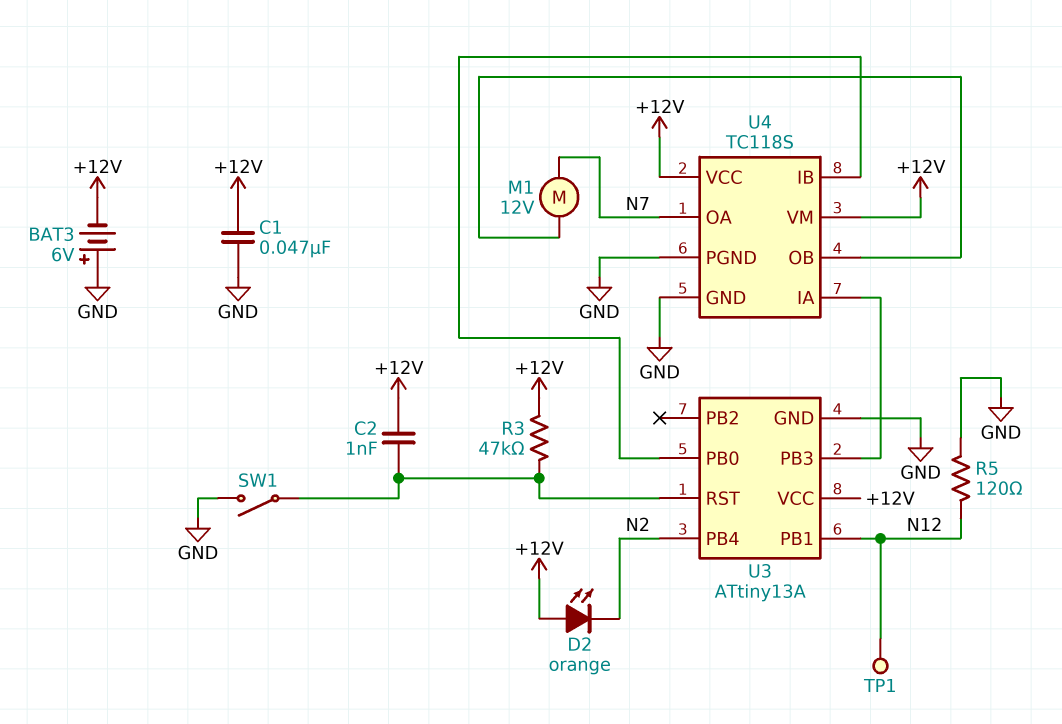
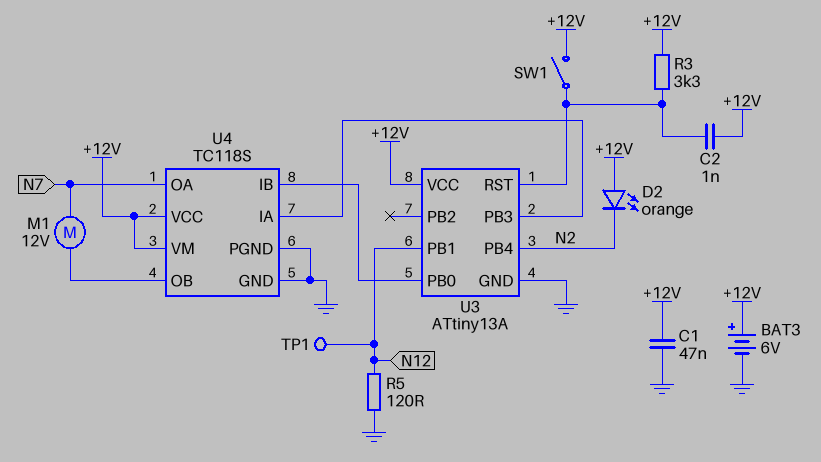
BAT3: 6V (plus GND, minus +12V) -> 6V (plus +12V, minus GND)
R3: 47k (+12V, U3/RST) -> 3.3k (+12V, U3/RST)
SW1: switch (GND, U3/RST) -> switch (+12V, U3/RST)

